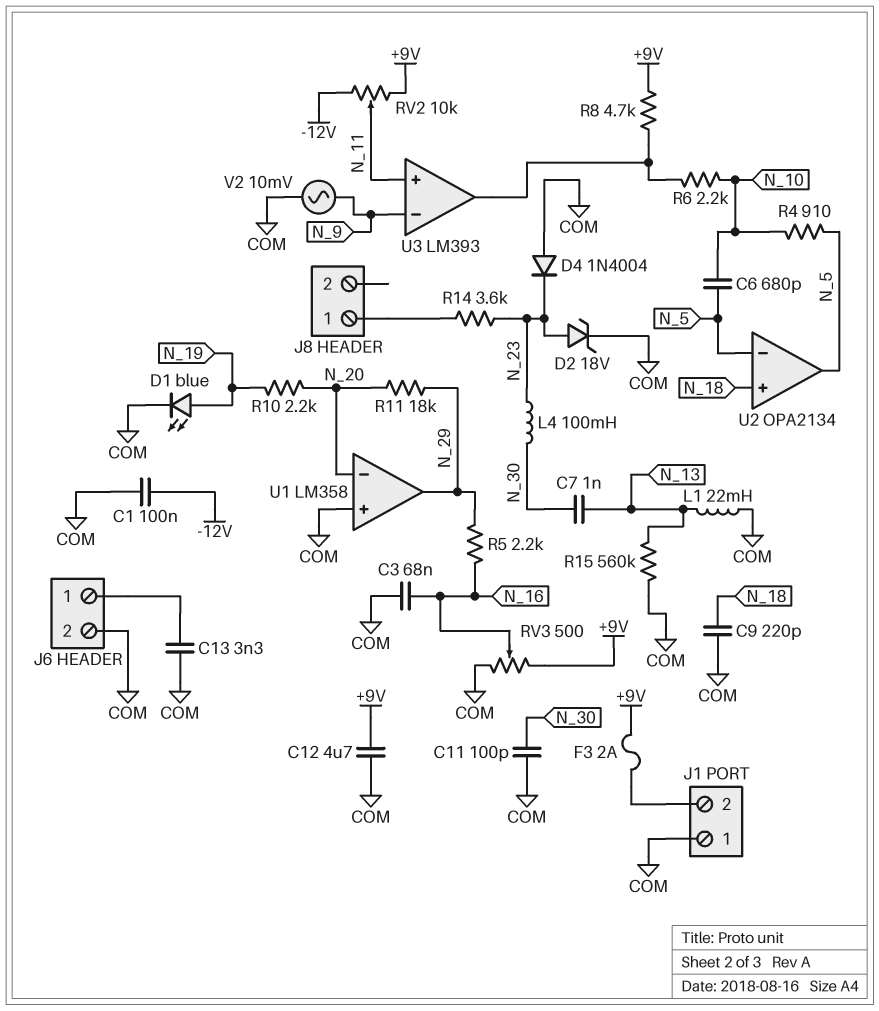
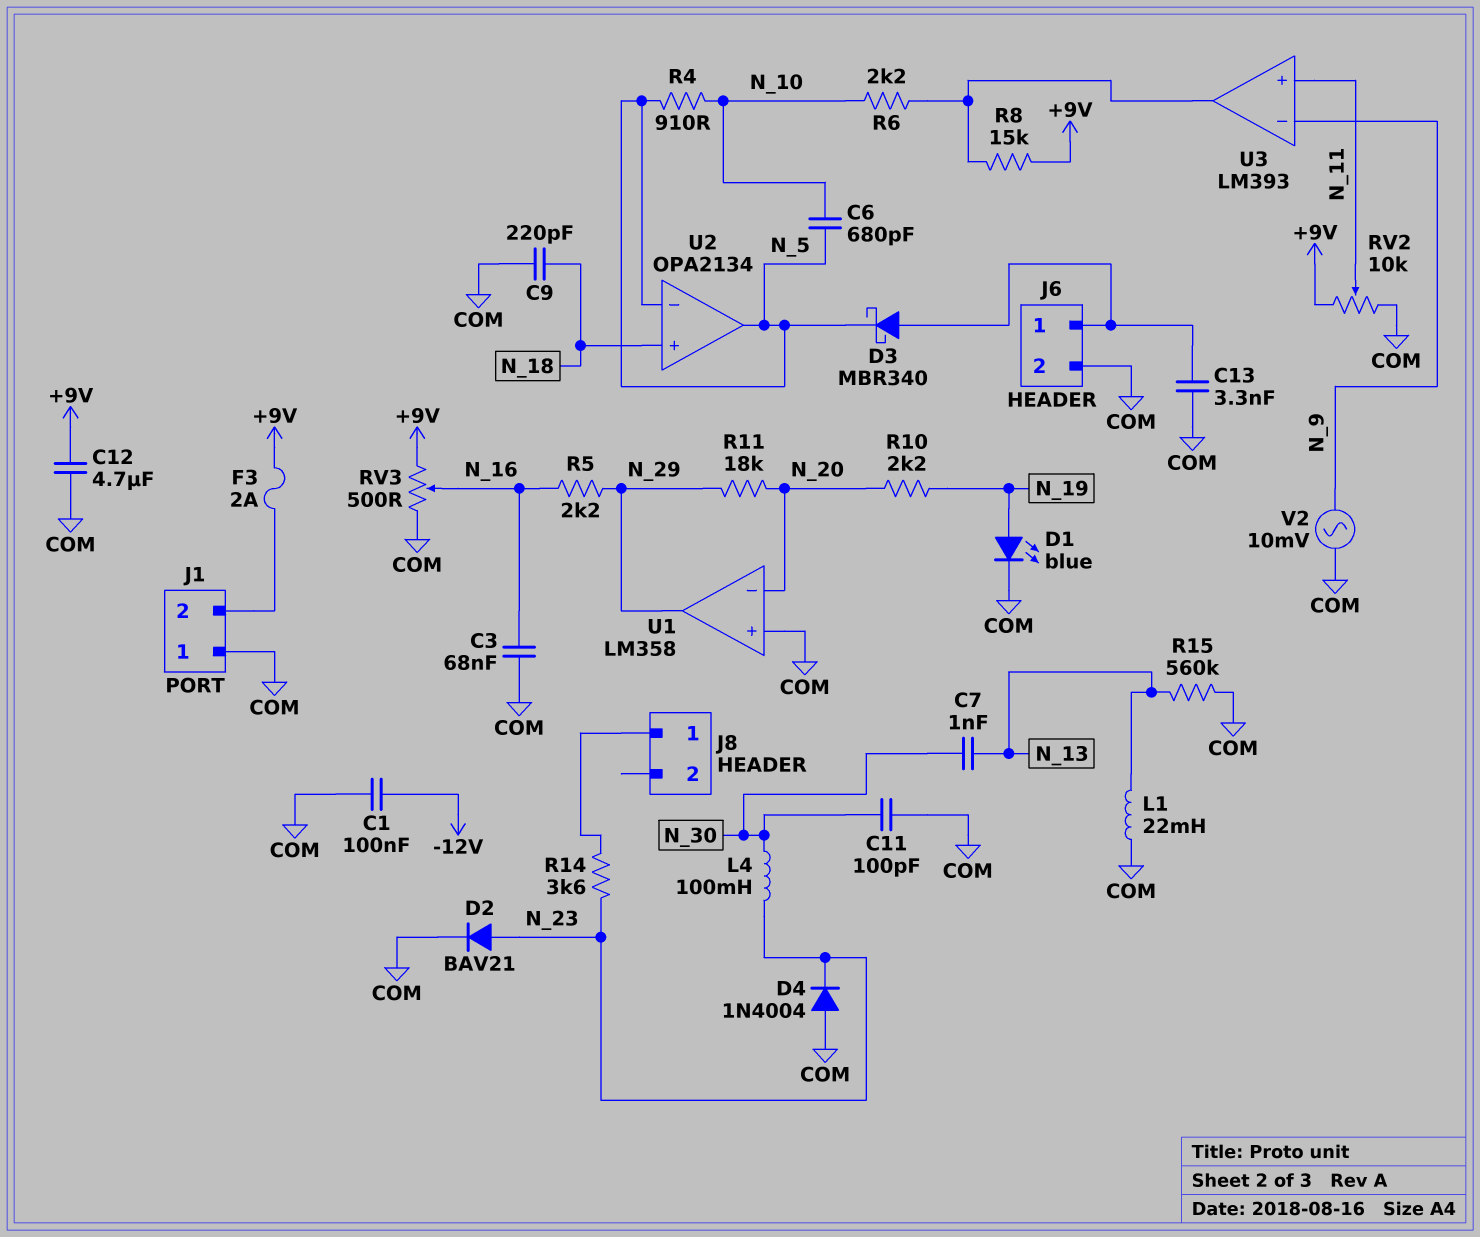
D2: zener 18V (A N_23, K COM) -> diode BAV21 (A N_23, K COM)
D3: none -> schottky MBR340 (A J6/1, K N_5)
R8: 4.7k (+9V, U3/out) -> 15k (+9V, U3/out)
RV2: 10k (+9V, -12V, wiper N_11) -> 10k (+9V, COM, wiper N_11)

